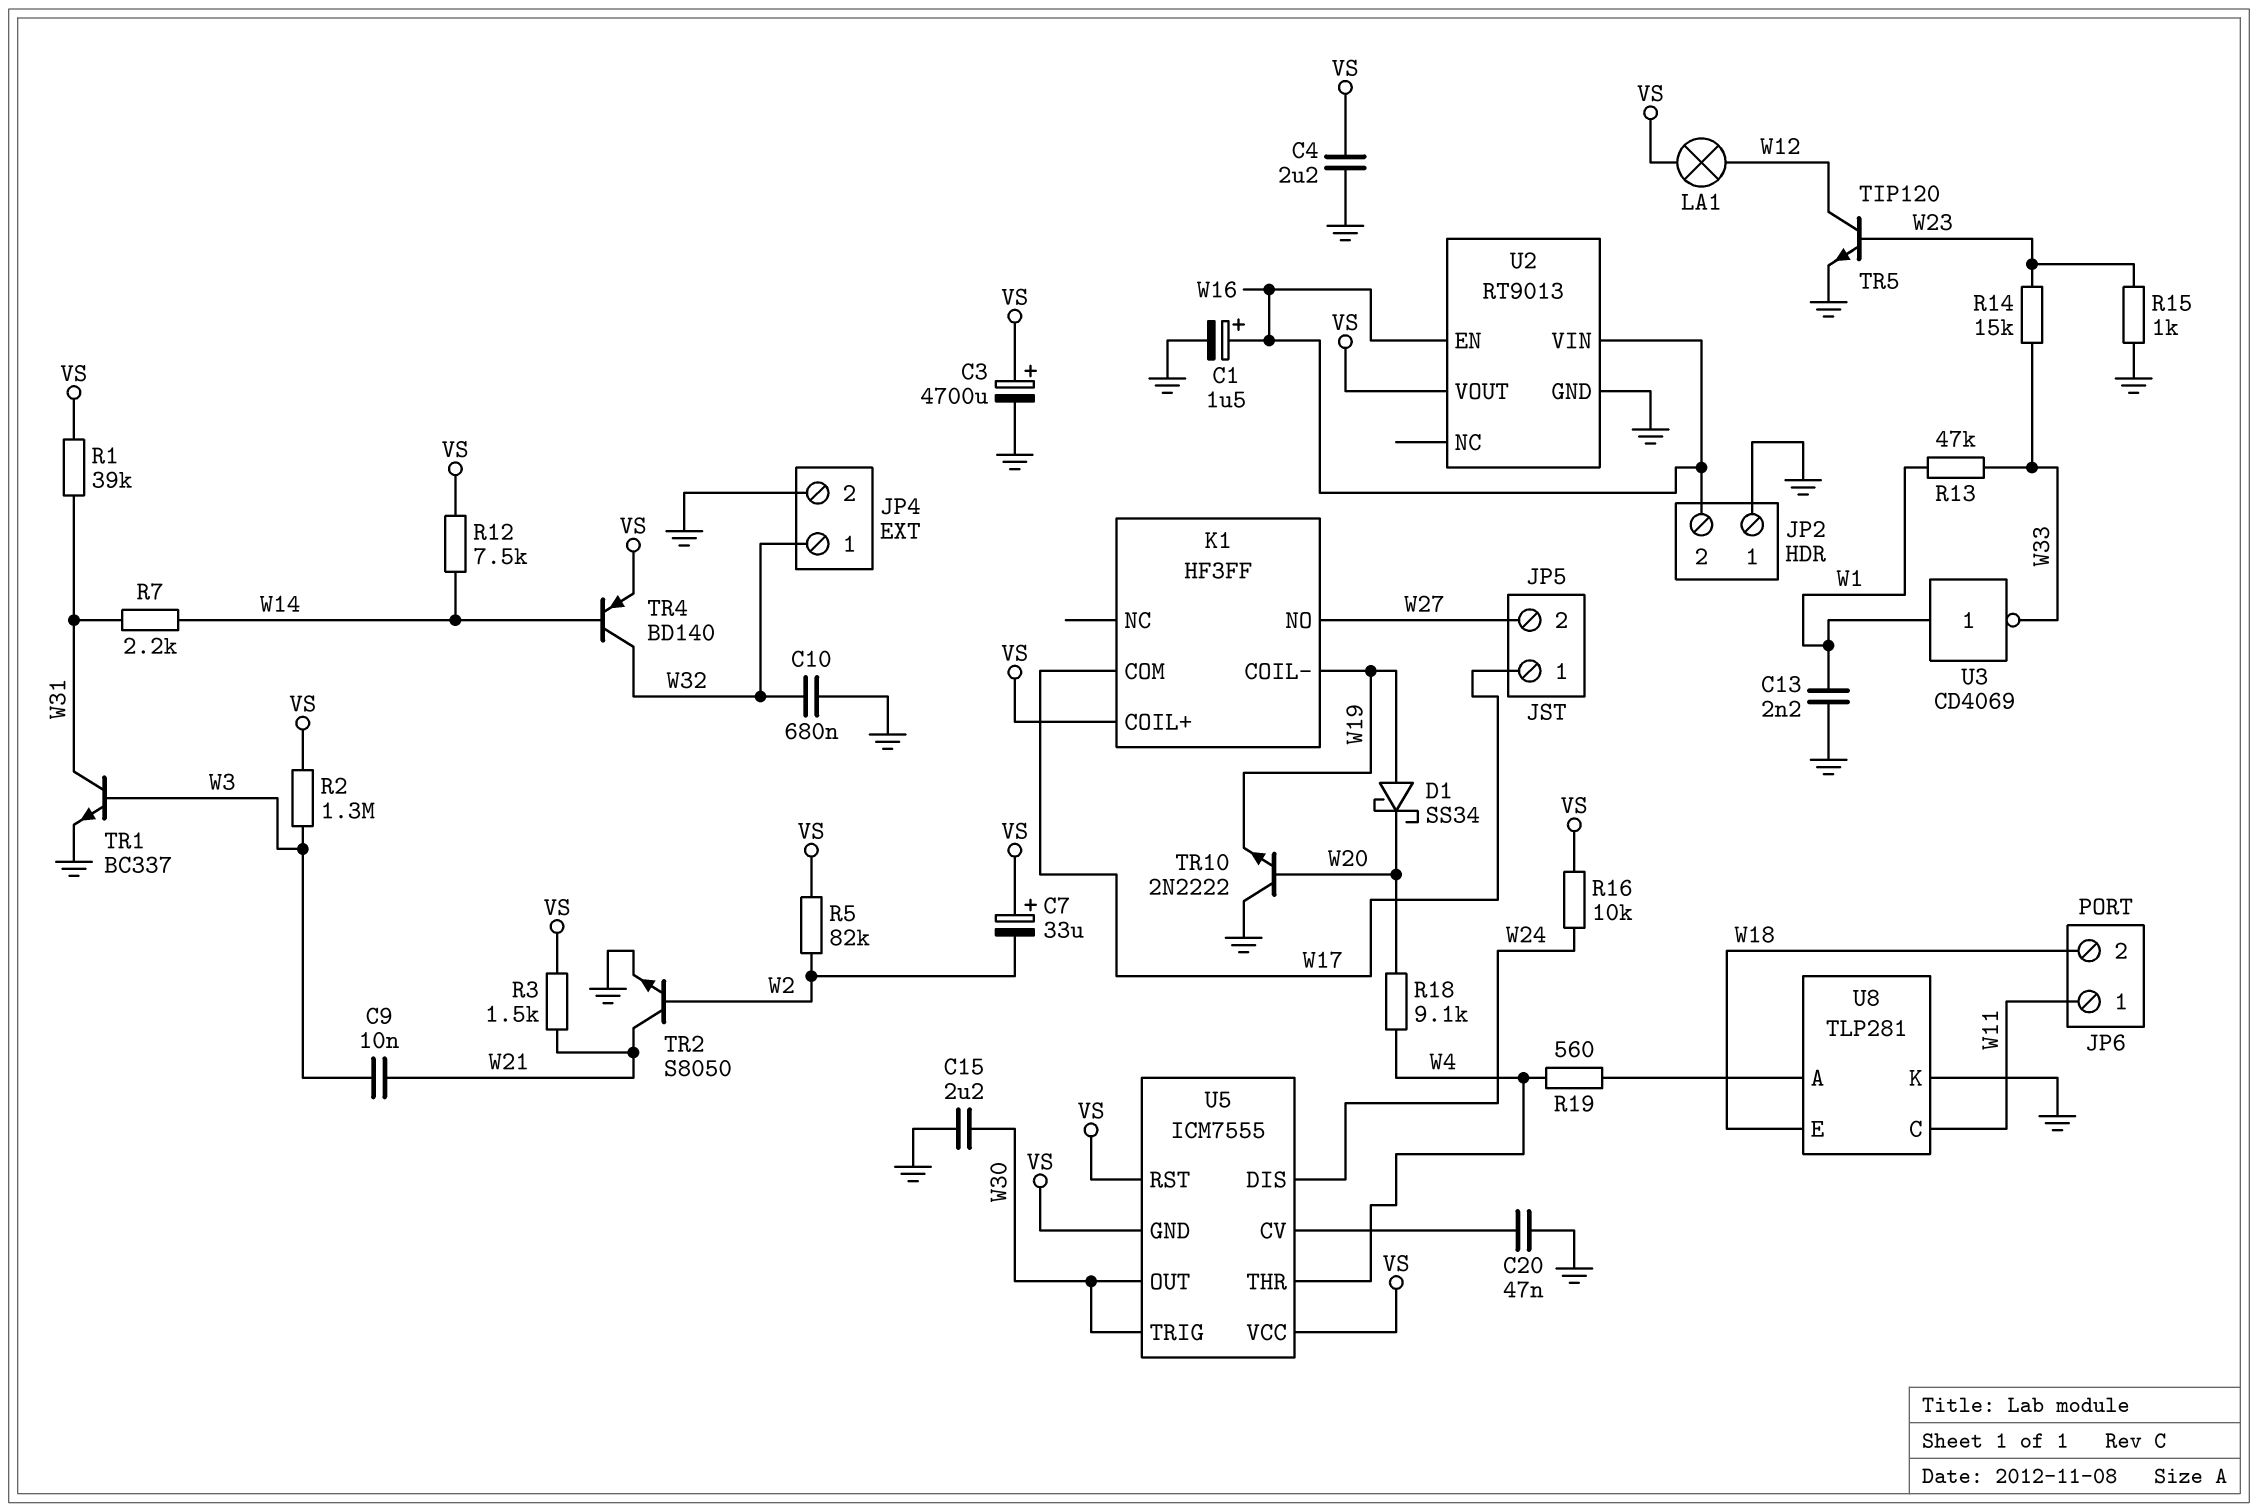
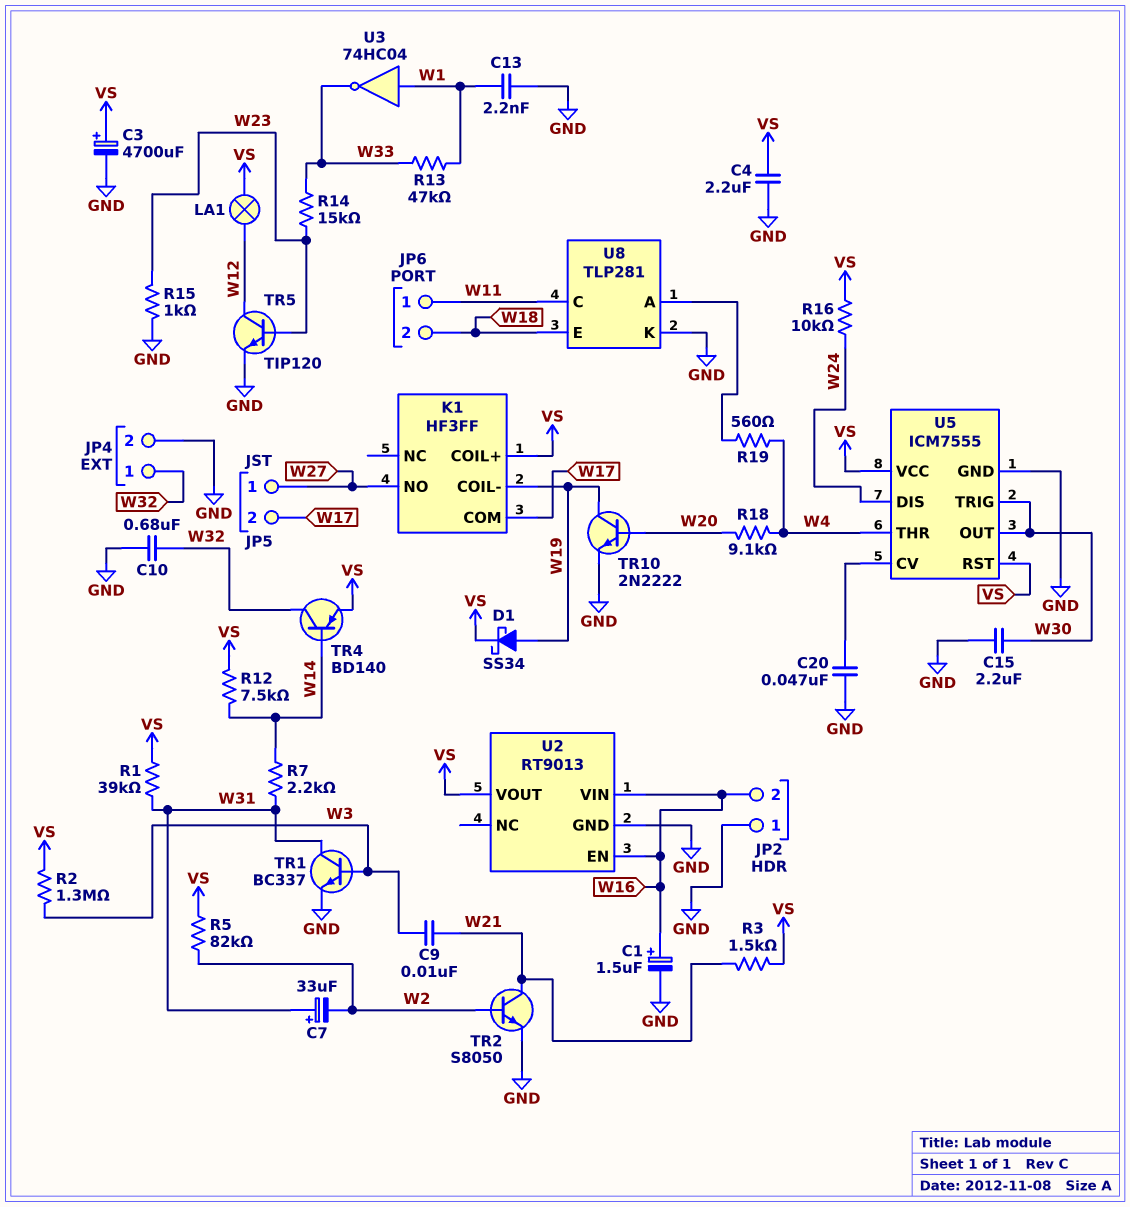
C7: 33uF (plus VS, minus W2) -> 33uF (plus W31, minus W2)
D1: schottky SS34 (A W19, K W20) -> schottky SS34 (A W19, K VS)
JP5 pin 1: W17 -> W27
JP5 pin 2: W27 -> W17
TR10: NPN 2N2222 (B W20, C GND, E W19) -> NPN 2N2222 (B W20, C W19, E GND)
U3: NOT CD4069 (in W1, out W33) -> NOT 74HC04 (in W1, out W33)
U5 pin GND: VS -> GND

